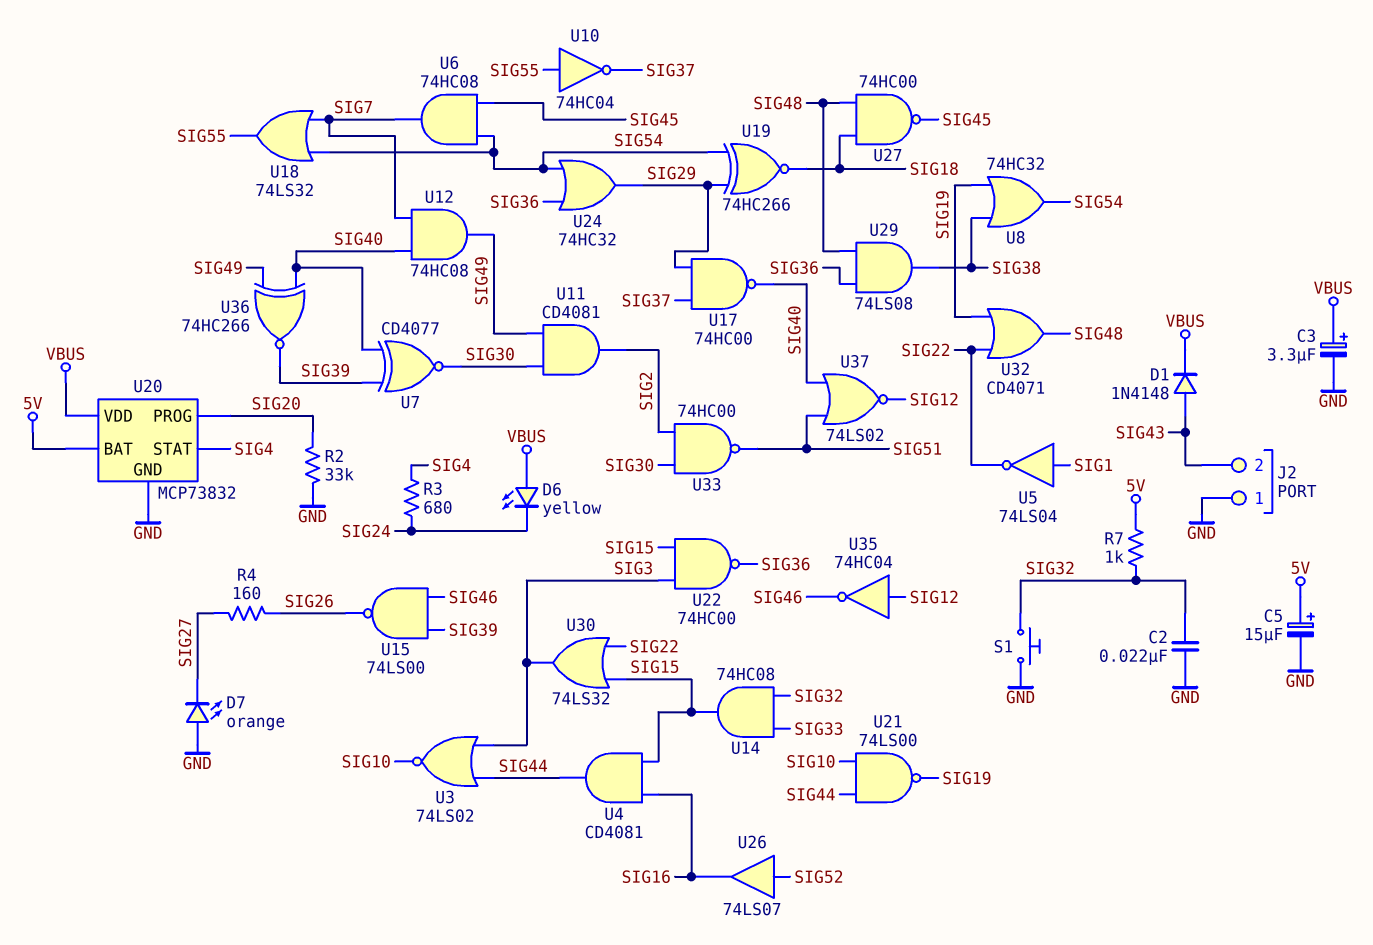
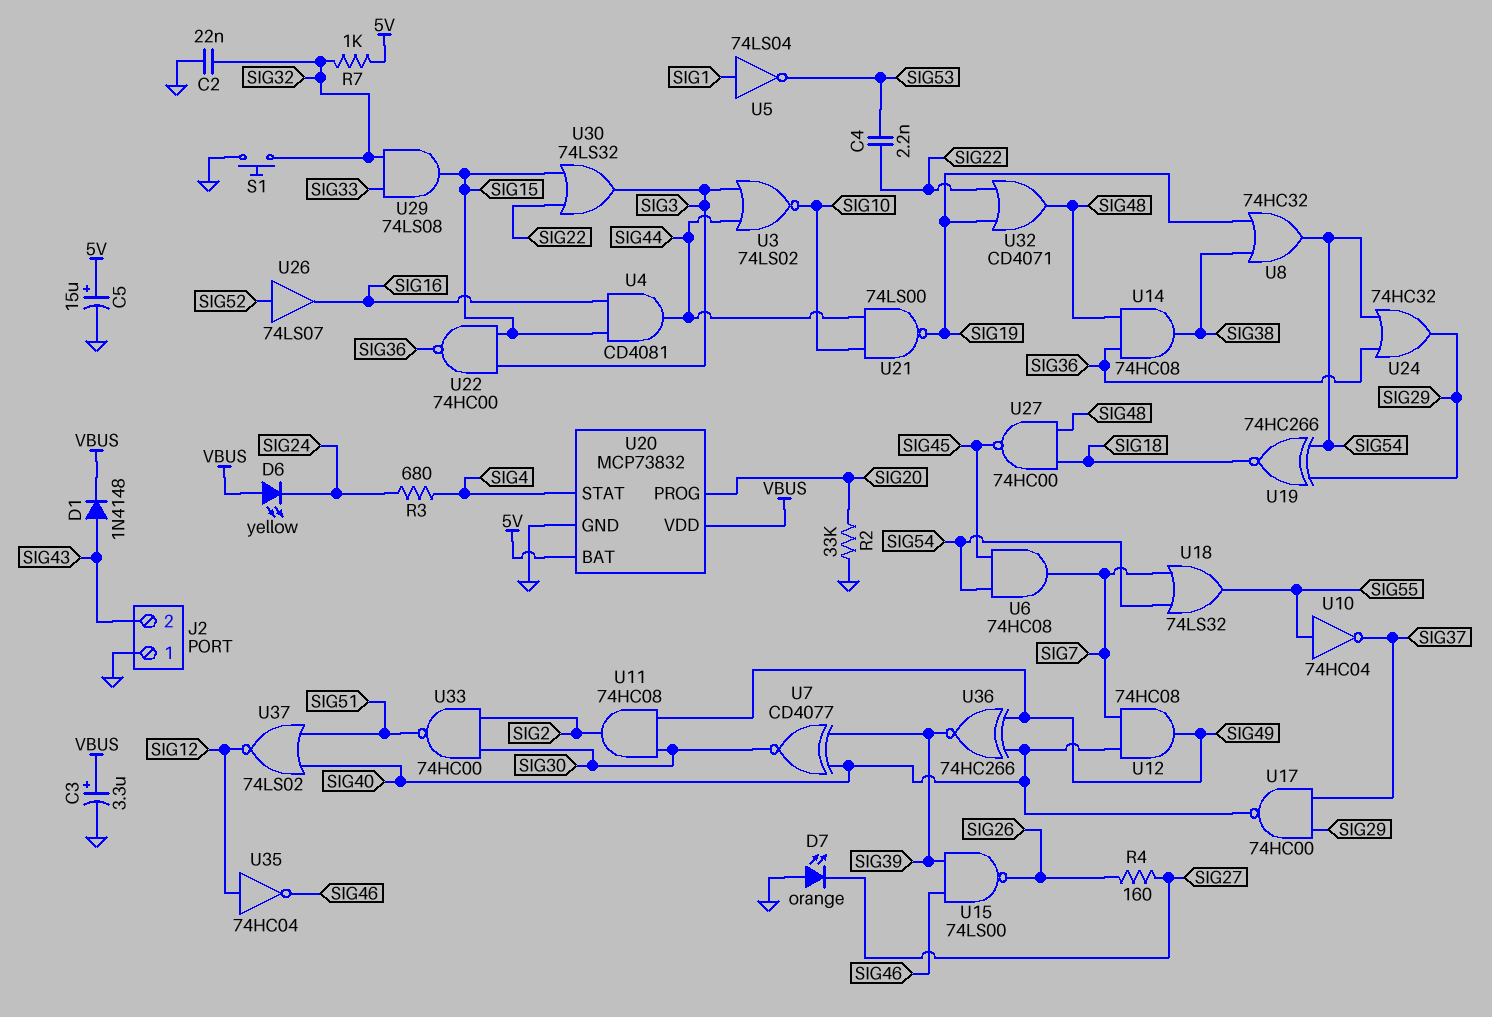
C4: none -> 2.2nF (SIG22, SIG53)
U5: NOT 74LS04 (in SIG1, out SIG22) -> NOT 74LS04 (in SIG1, out SIG53)
U11: AND CD4081 (in SIG30, in SIG49, out SIG2) -> AND 74HC08 (in SIG30, in SIG49, out SIG2)
U14: AND 74HC08 (in SIG32, in SIG33, out SIG15) -> AND 74HC08 (in SIG36, in SIG48, out SIG38)
U29: AND 74LS08 (in SIG36, in SIG48, out SIG38) -> AND 74LS08 (in SIG32, in SIG33, out SIG15)

